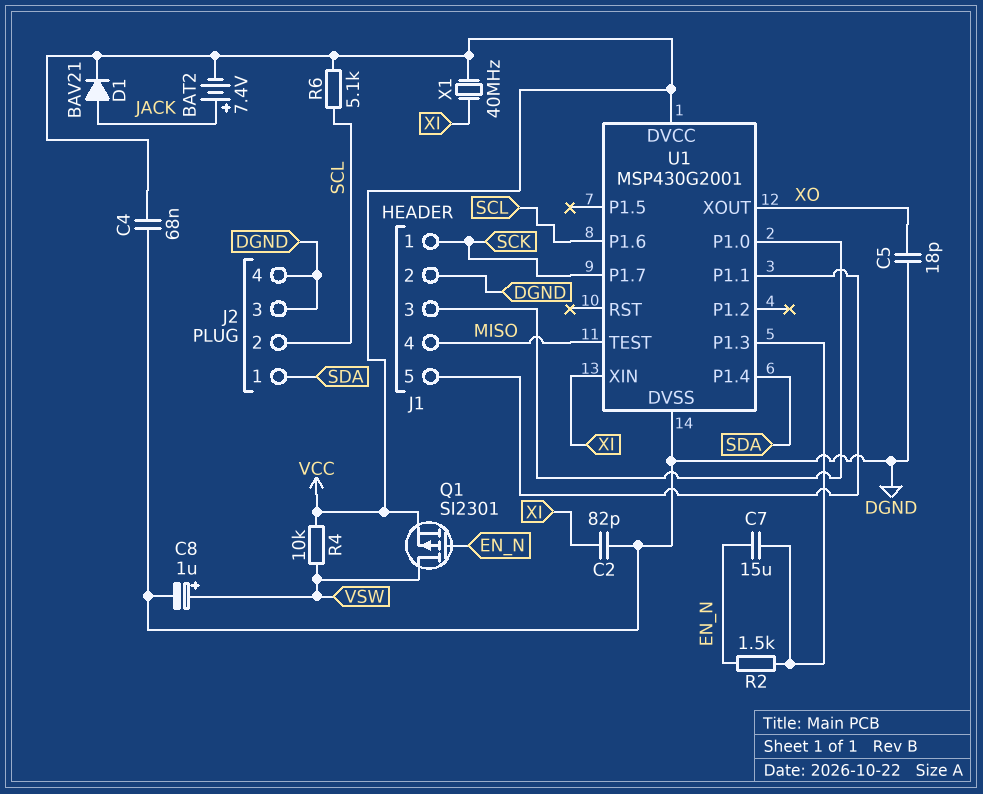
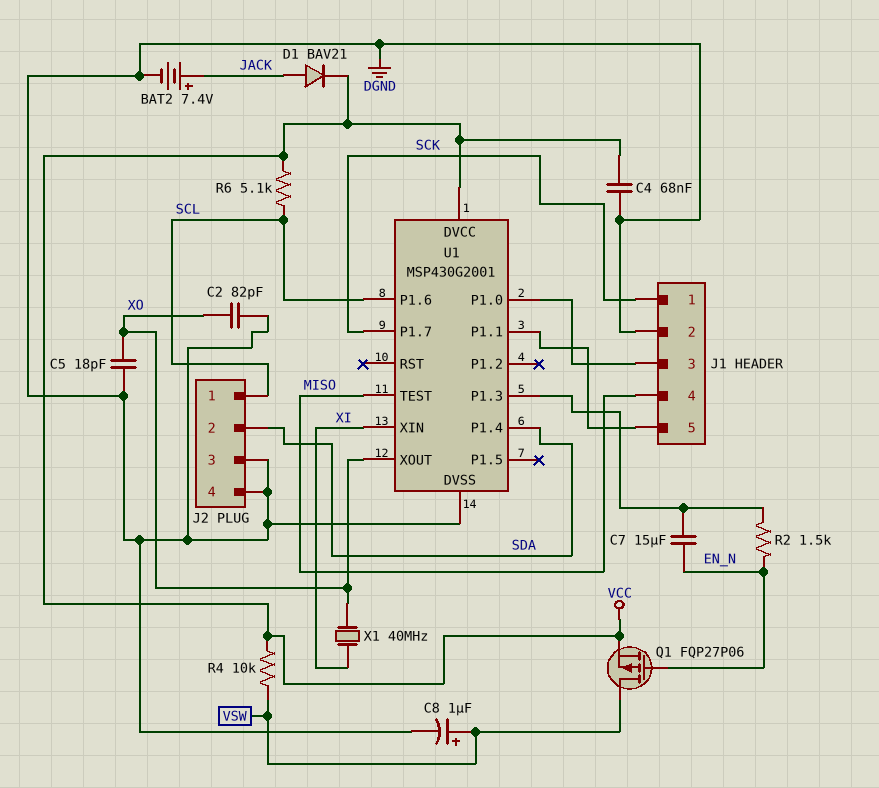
BAT2: 7.4V (plus JACK, minus VCC) -> 7.4V (plus JACK, minus DGND)
C2: 82pF (DGND, XI) -> 82pF (DGND, XO)
J2 pin 1: SDA -> SCL
J2 pin 2: SCL -> SDA
Q1: PMOS SI2301 (G EN_N, D VSW, S VCC) -> PMOS FQP27P06 (G EN_N, D VSW, S VCC)
X1: 40MHz (VCC, XI) -> 40MHz (XI, XO)

